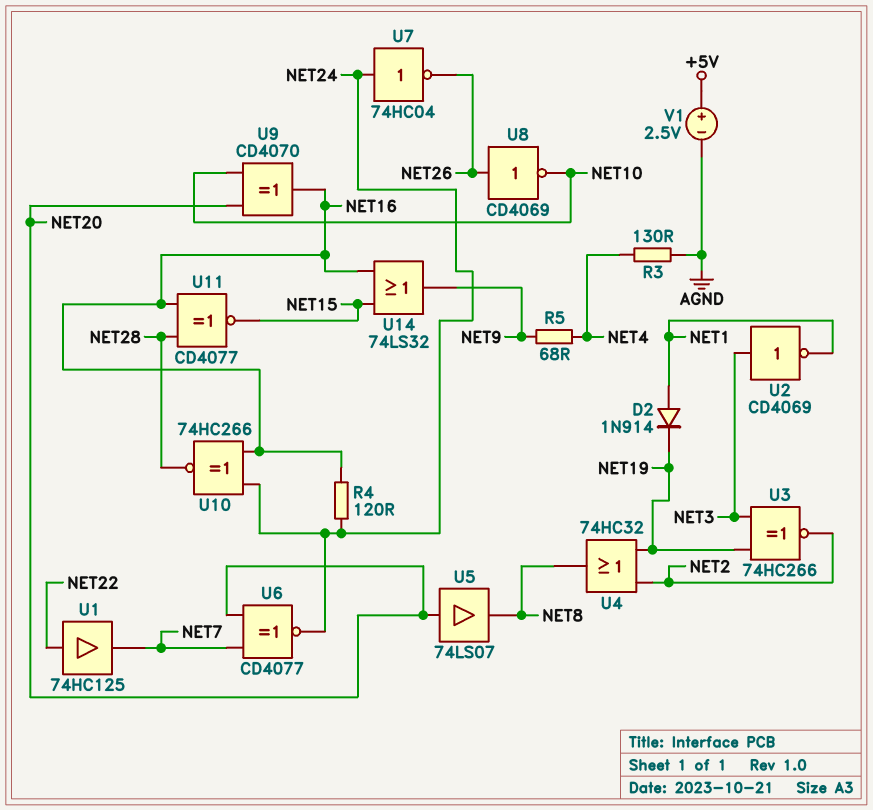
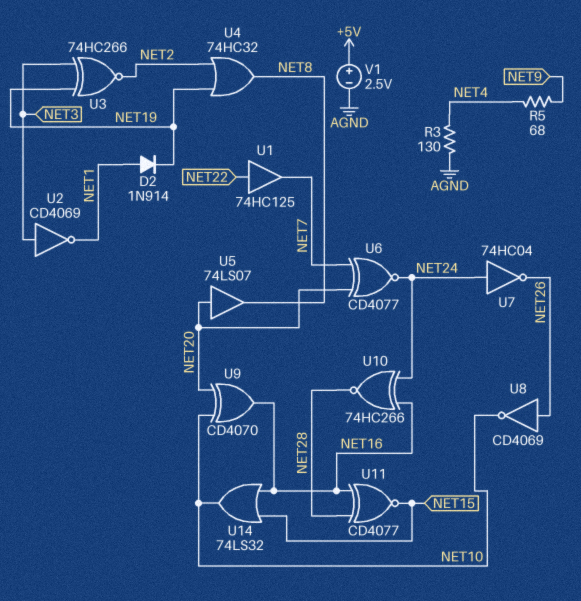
R4: 120 (NET16, NET24) -> none
U14: OR 74LS32 (in NET15, in NET16, out NET9) -> OR 74LS32 (in NET15, in NET16, out NET10)

